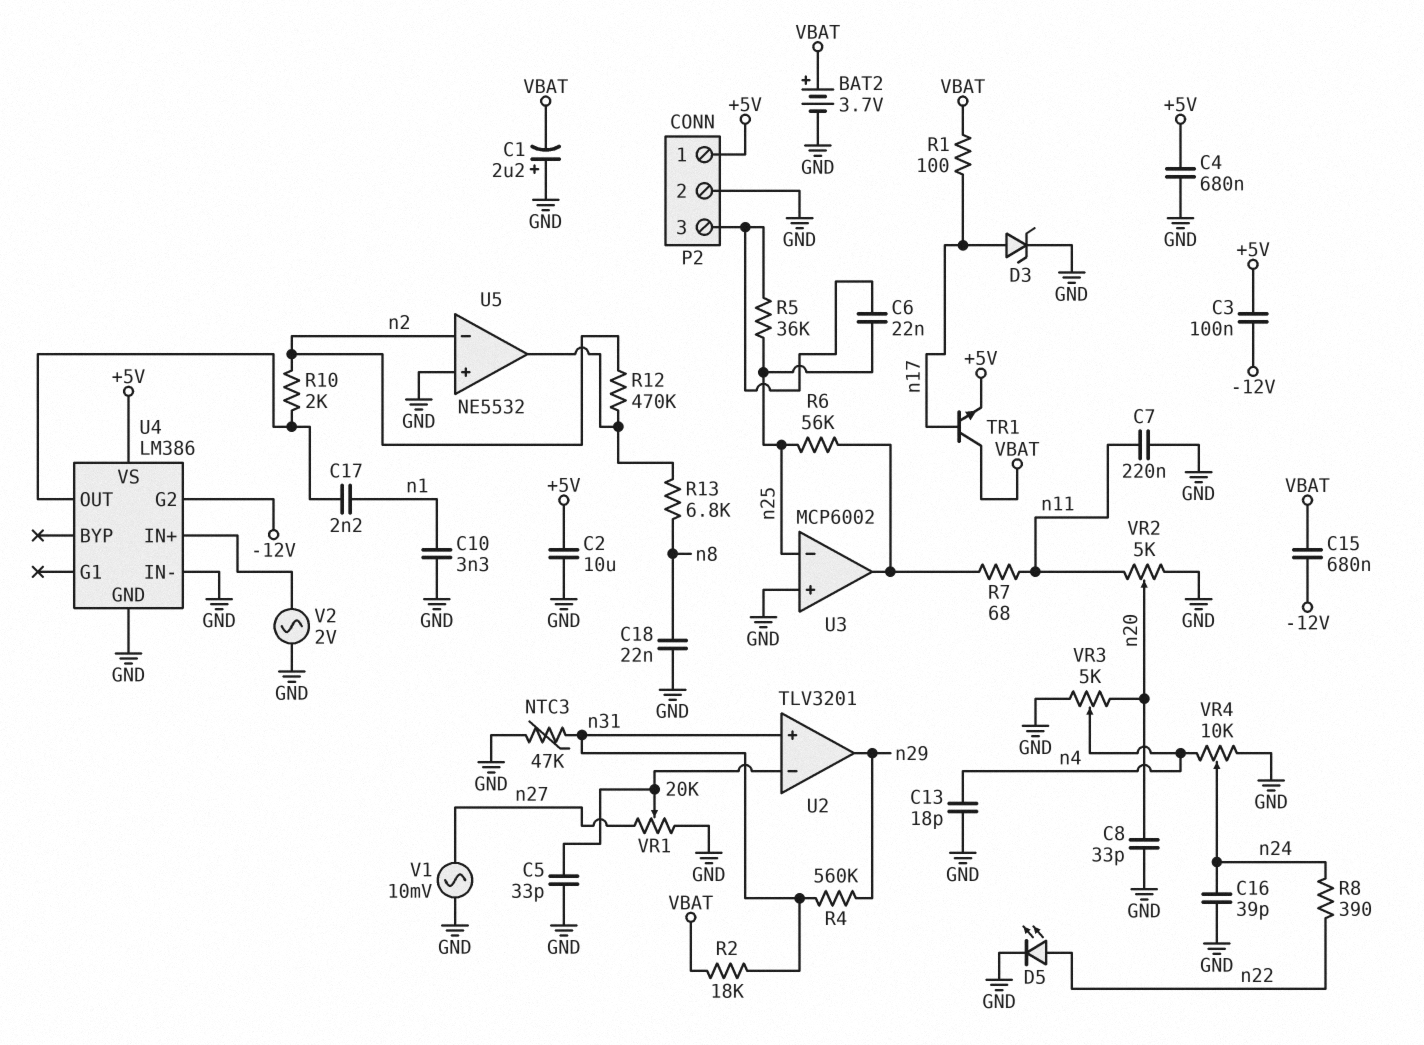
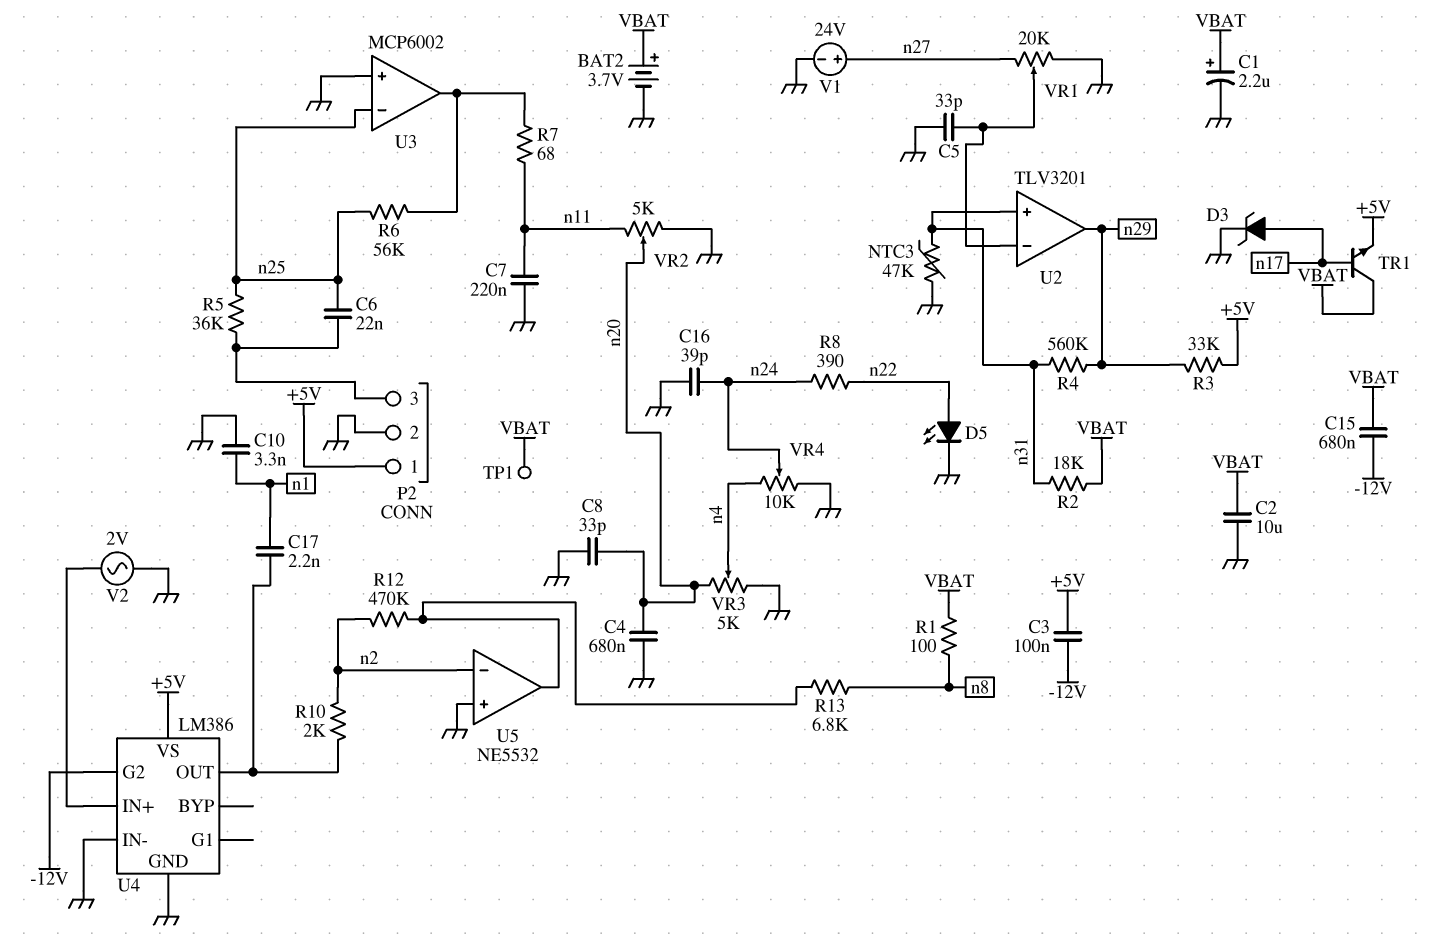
C1: 2.2uF (plus GND, minus VBAT) -> 2.2uF (plus VBAT, minus GND)
C2: 10uF (+5V, GND) -> 10uF (GND, VBAT)
C4: 680nF (+5V, GND) -> 680nF (GND, n20)
C13: 18pF (GND, n4) -> none
C18: 22nF (GND, n8) -> none
R1: 100 (VBAT, n17) -> 100 (VBAT, n8)
R3: none -> 33k (+5V, n29)
TP1: none -> test point (VBAT)
V1: AC 10mV (GND, n27) -> 24V (plus n27, minus GND)

